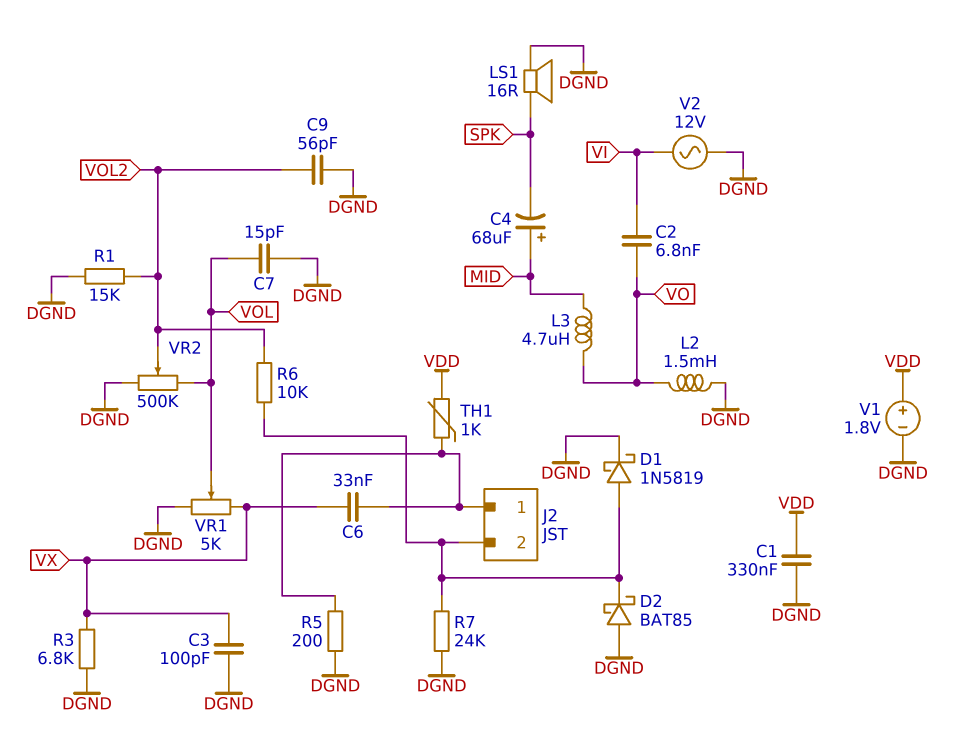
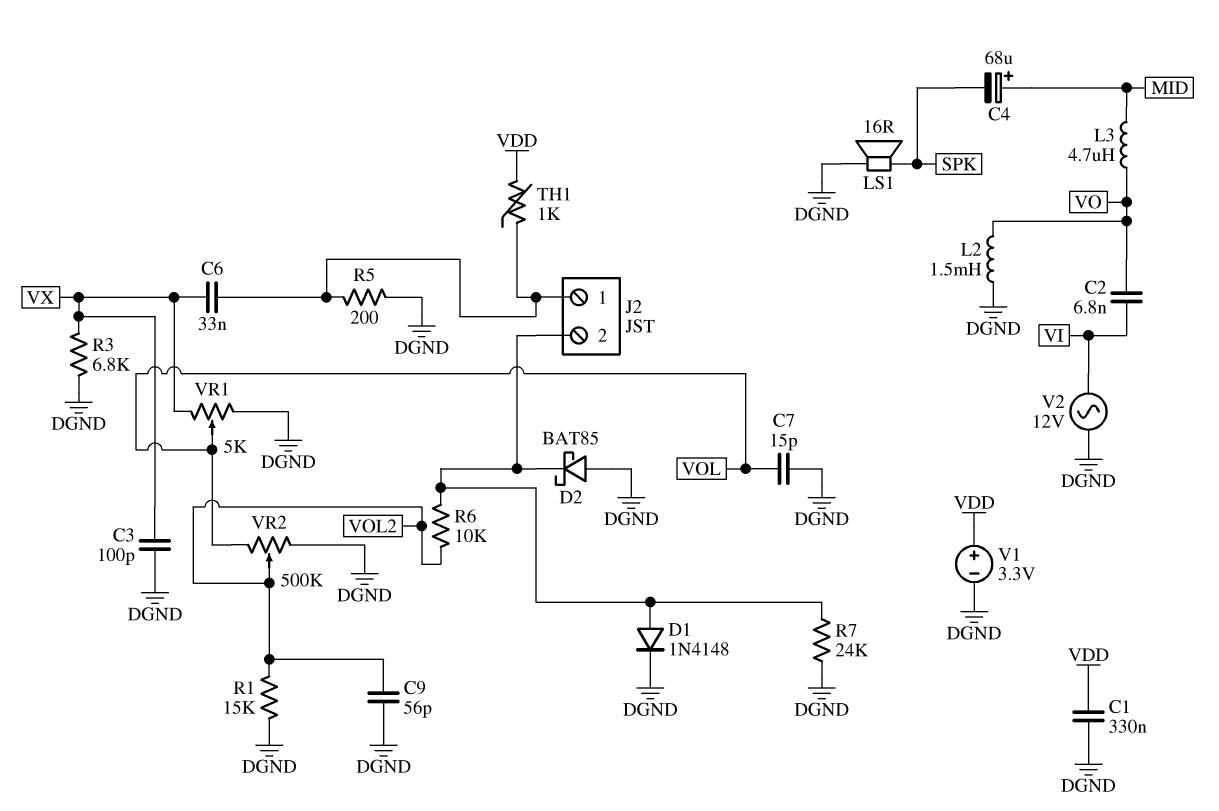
D1: schottky 1N5819 (A J2/2, K DGND) -> diode 1N4148 (A J2/2, K DGND)
V1: 1.8V (plus VDD, minus DGND) -> 3.3V (plus VDD, minus DGND)

